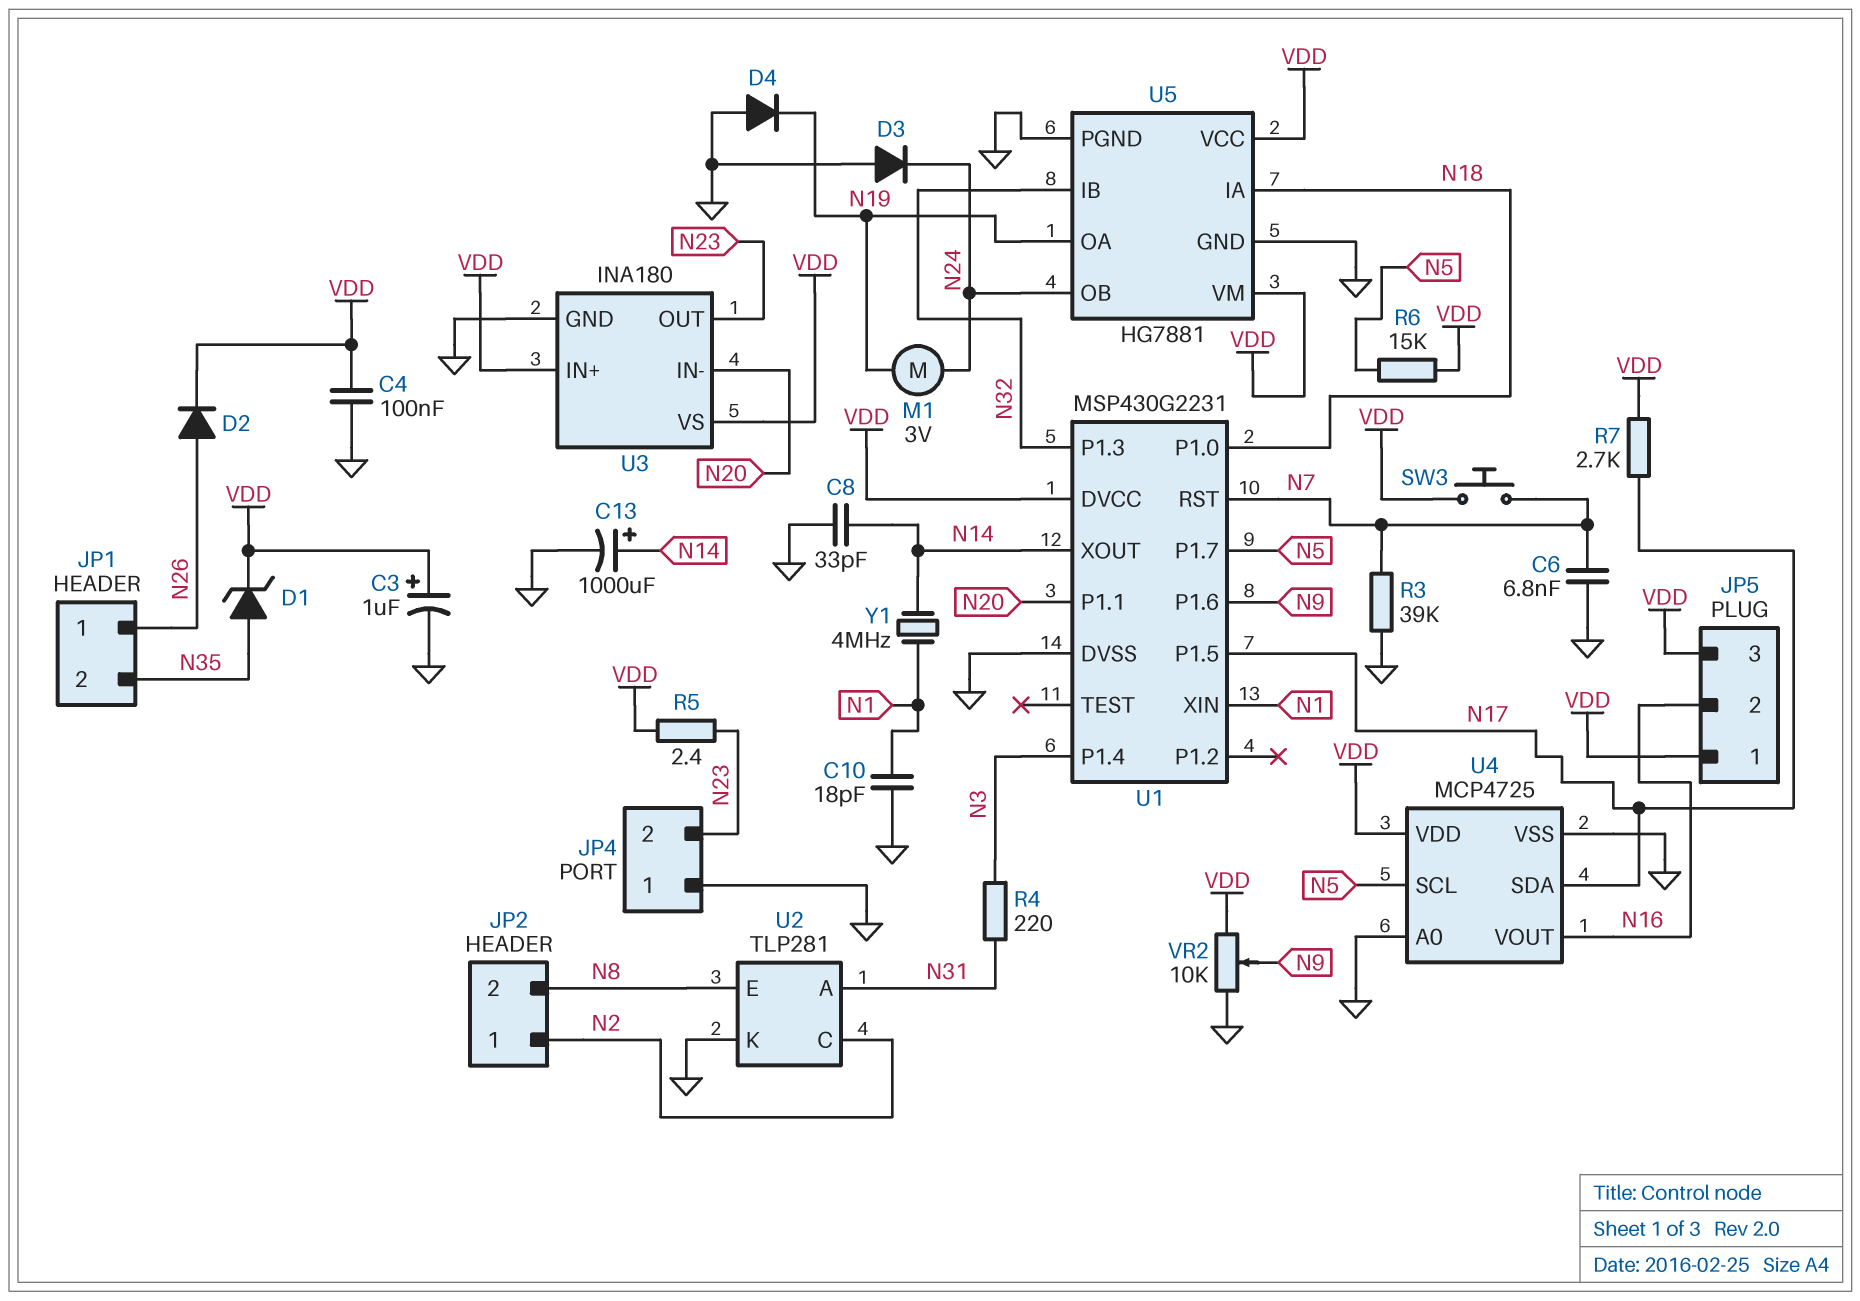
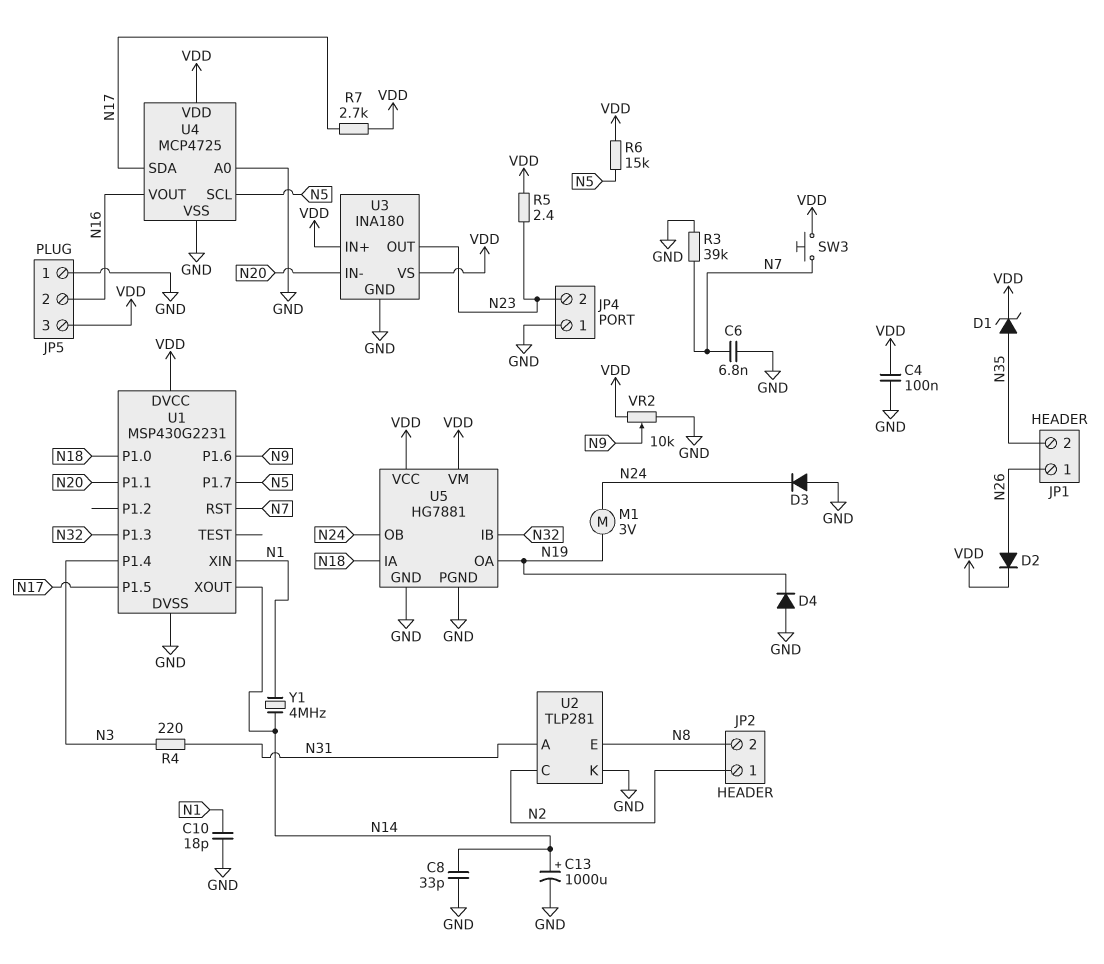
C3: 1uF (plus VDD, minus GND) -> none
JP5 pin 1: VDD -> GND

